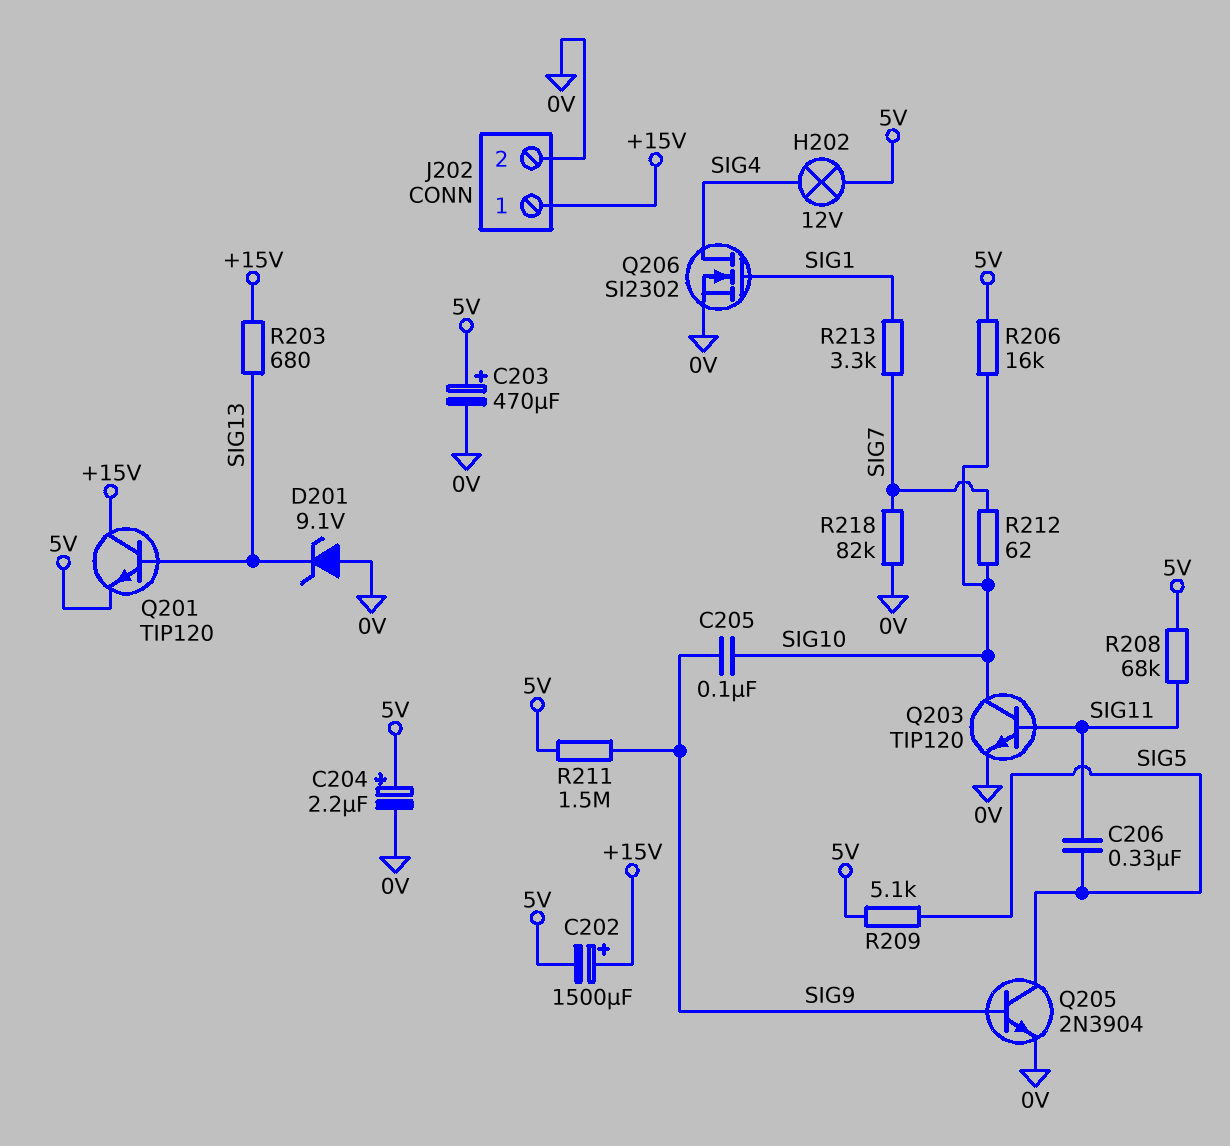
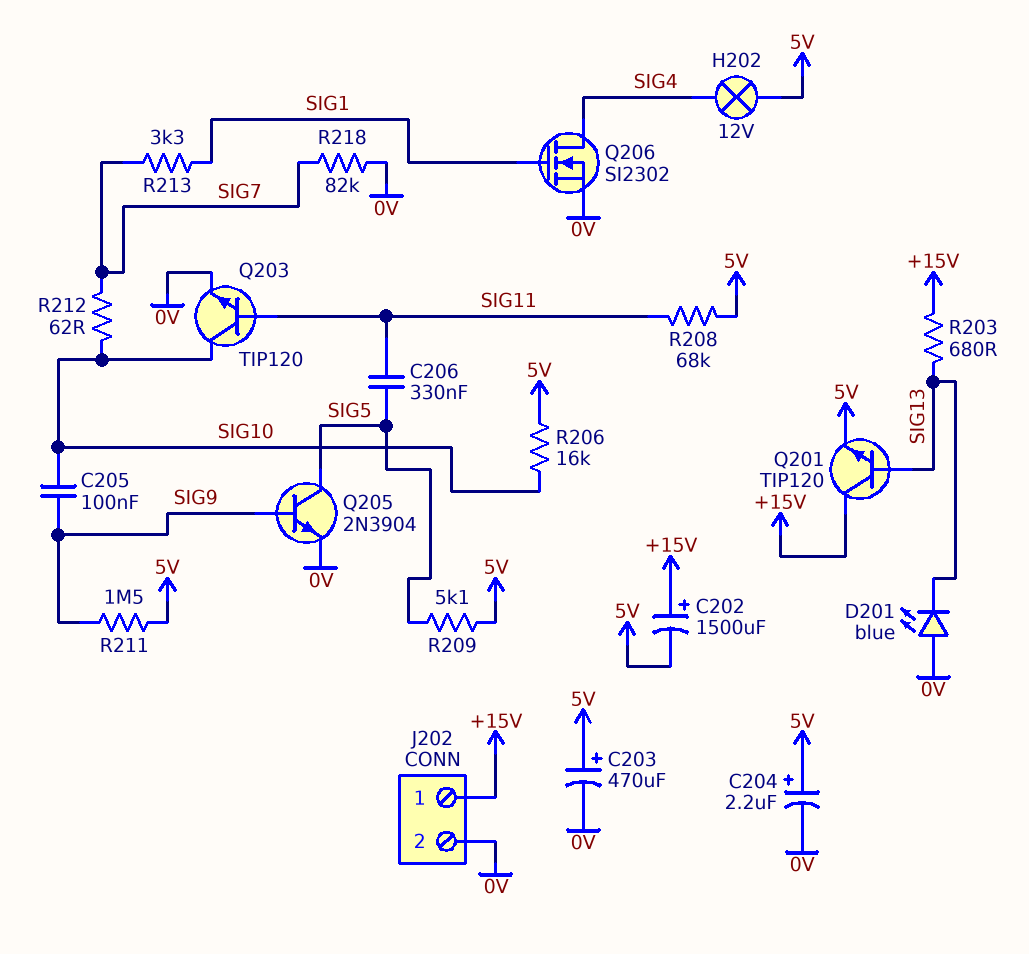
D201: zener 9.1V (A 0V, K SIG13) -> LED blue (A 0V, K SIG13)

